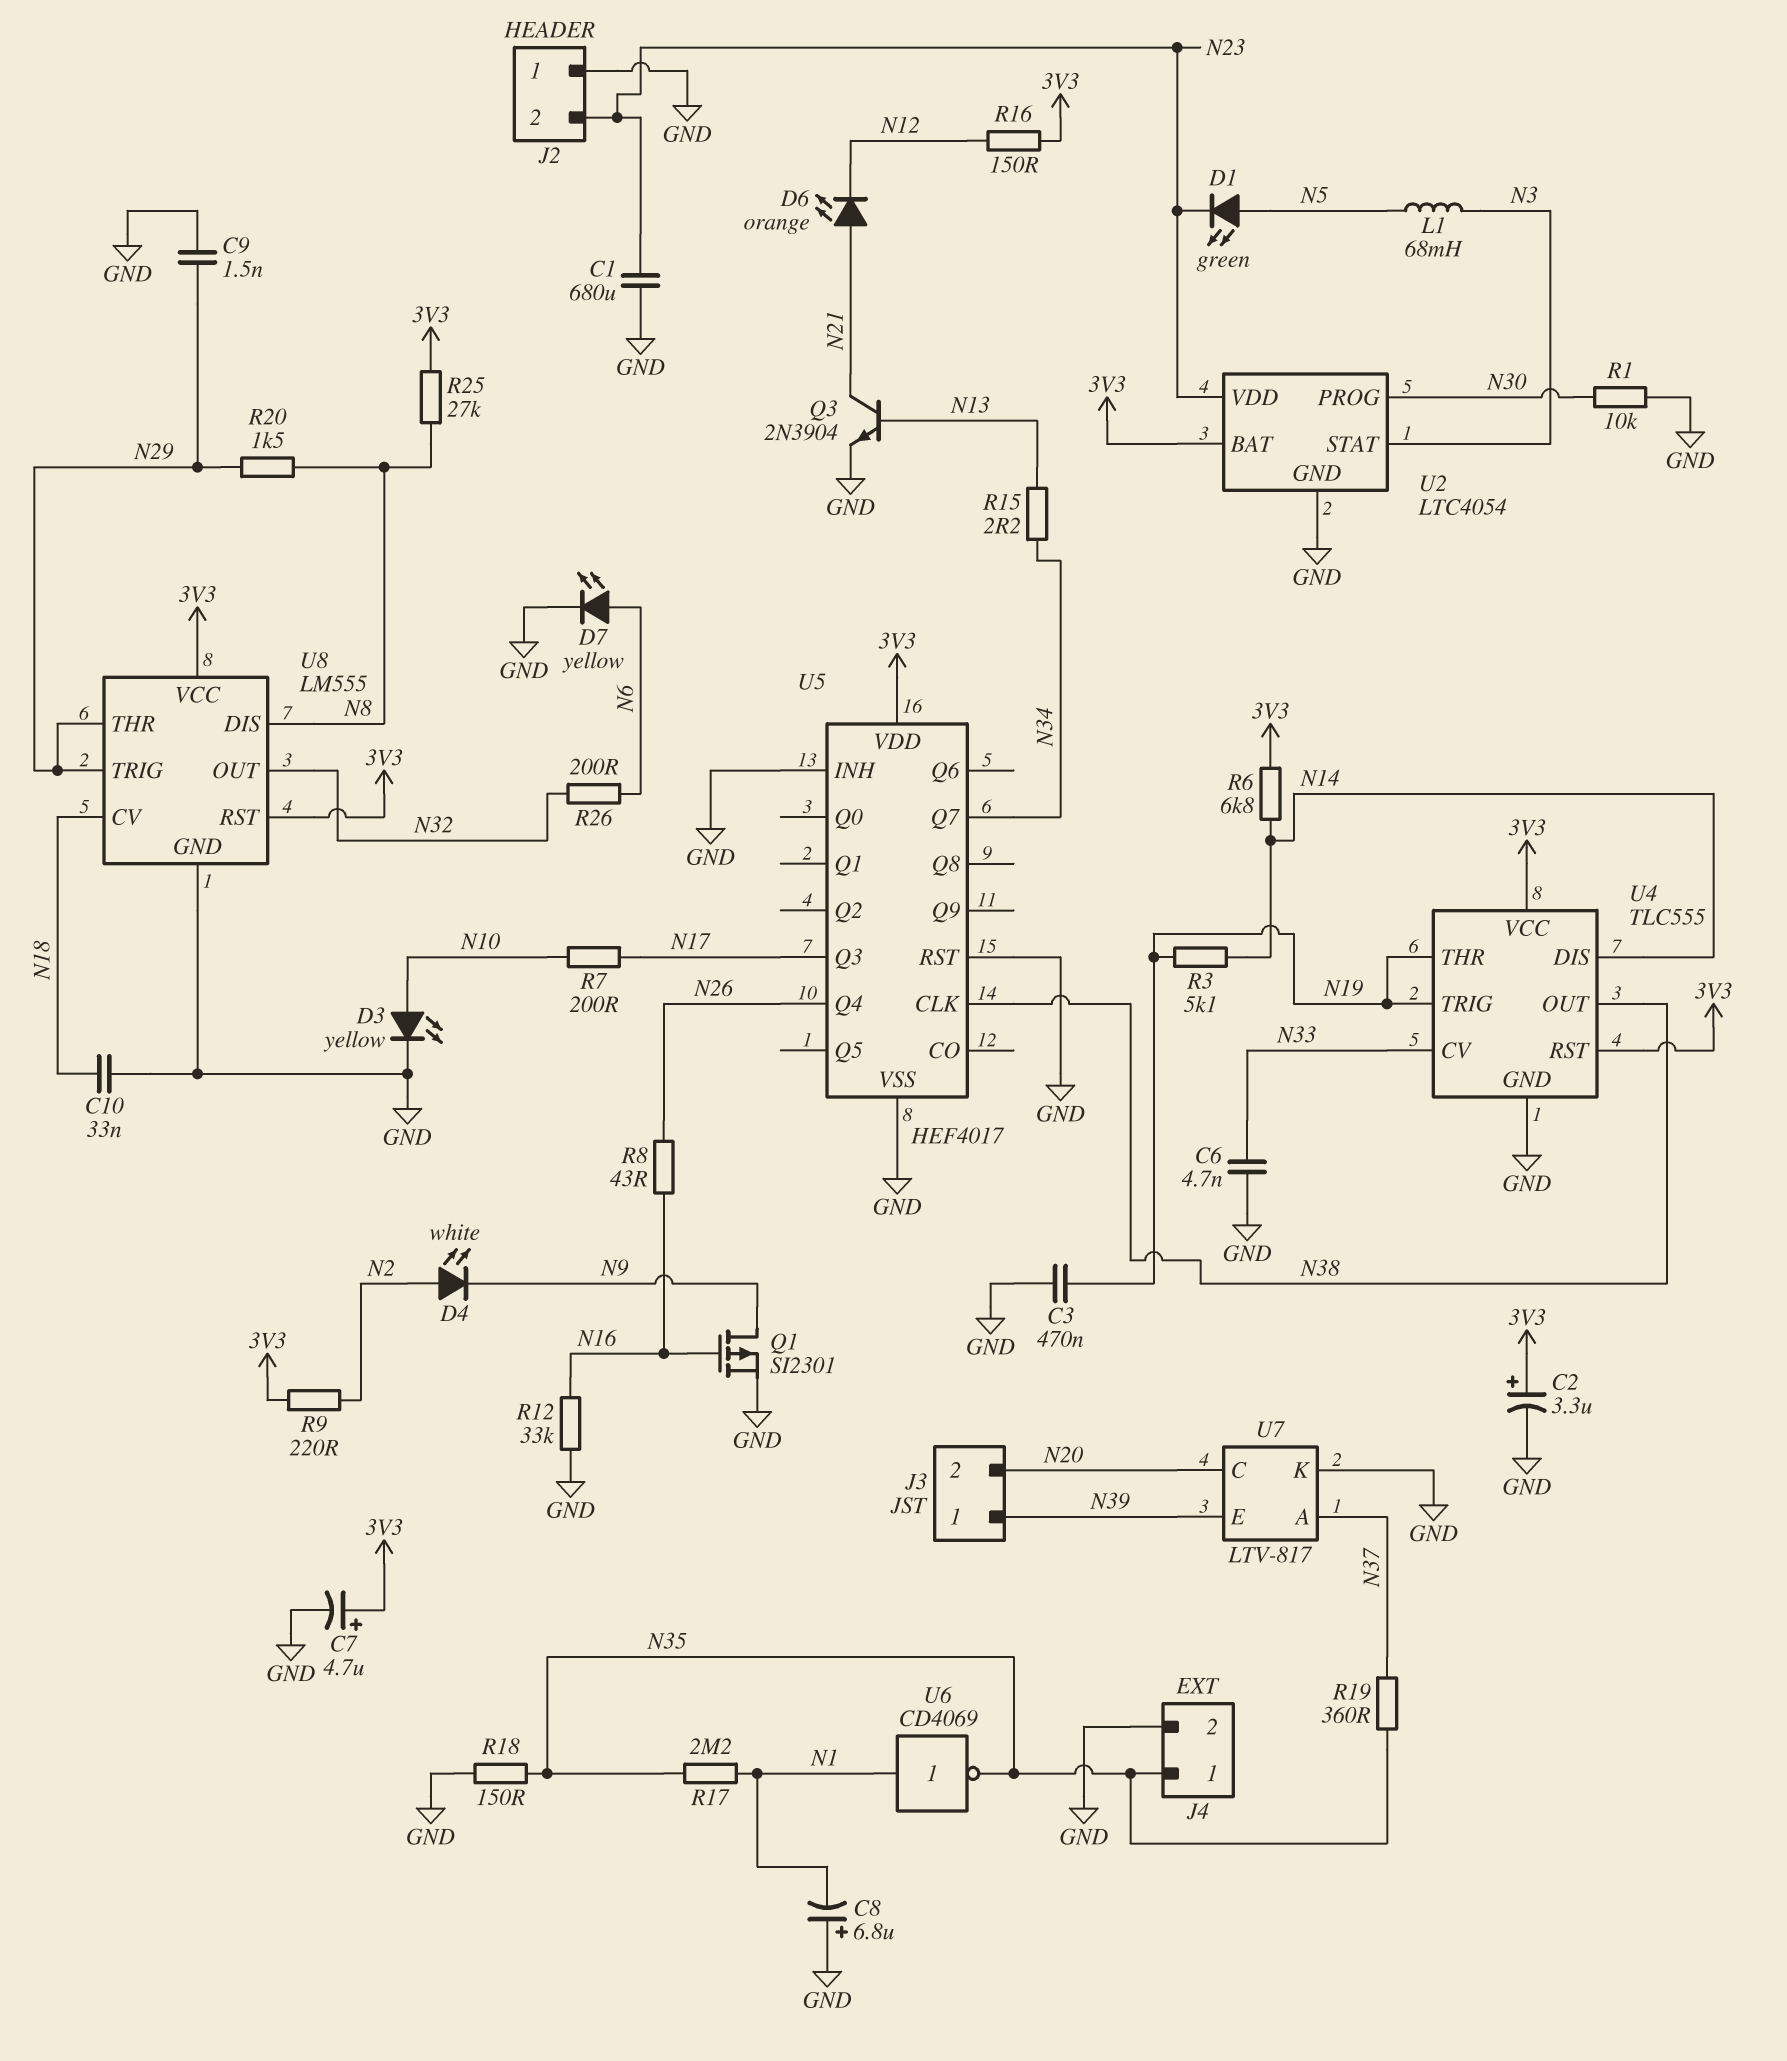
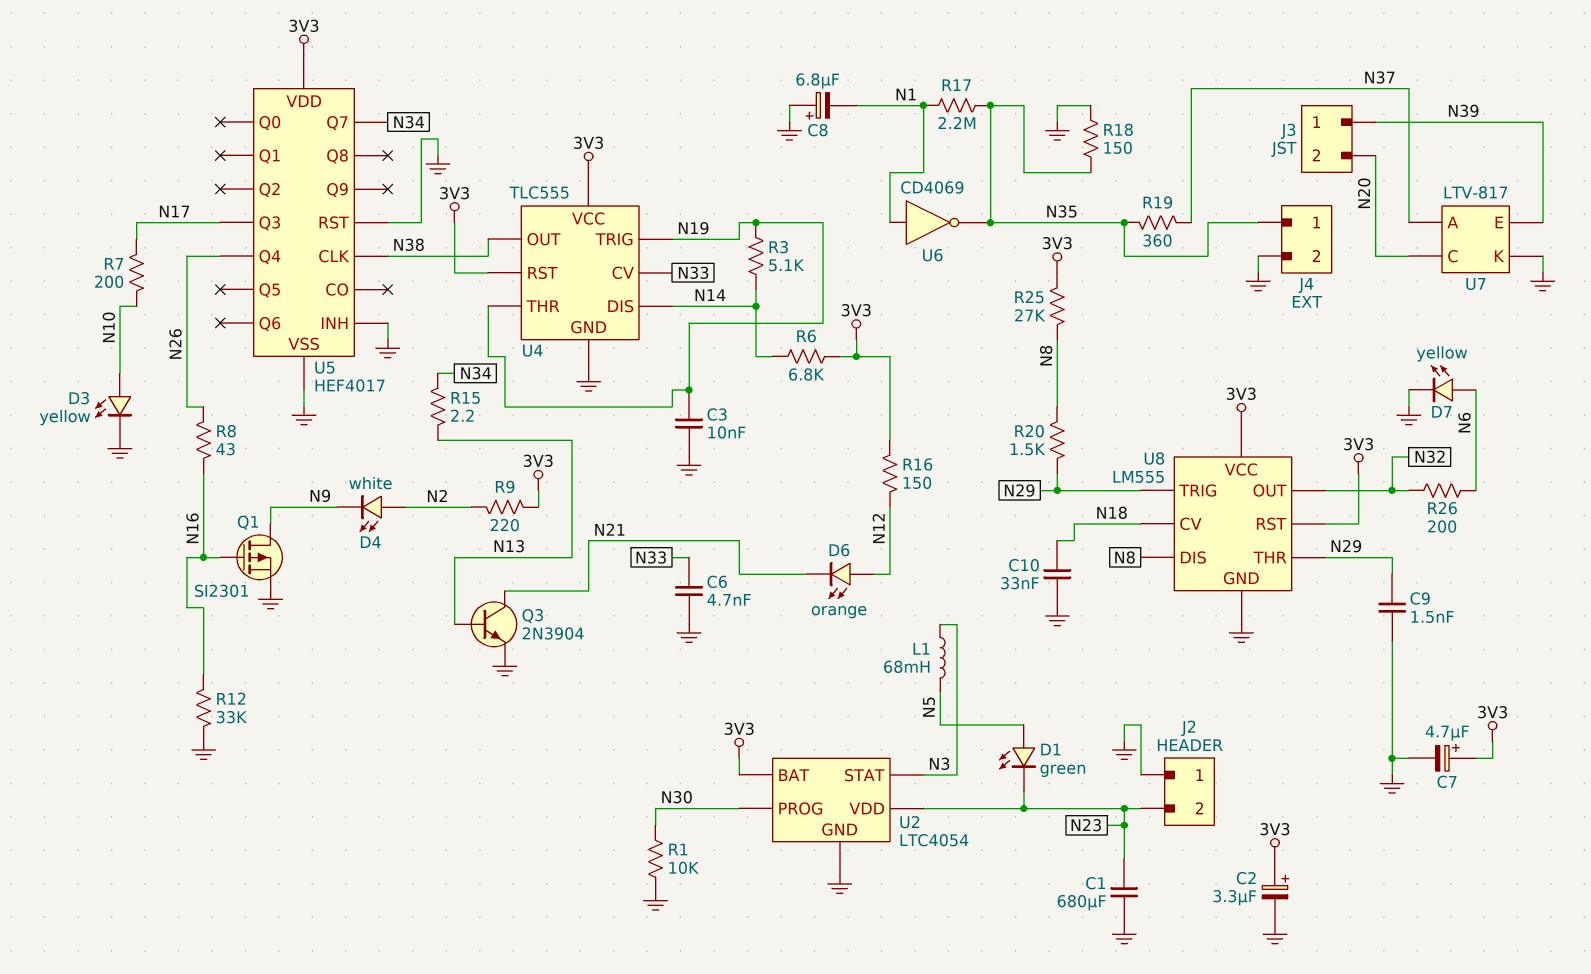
C3: 470nF (GND, N19) -> 10nF (GND, N19)
D6: LED orange (A N21, K N12) -> LED orange (A N12, K N21)

